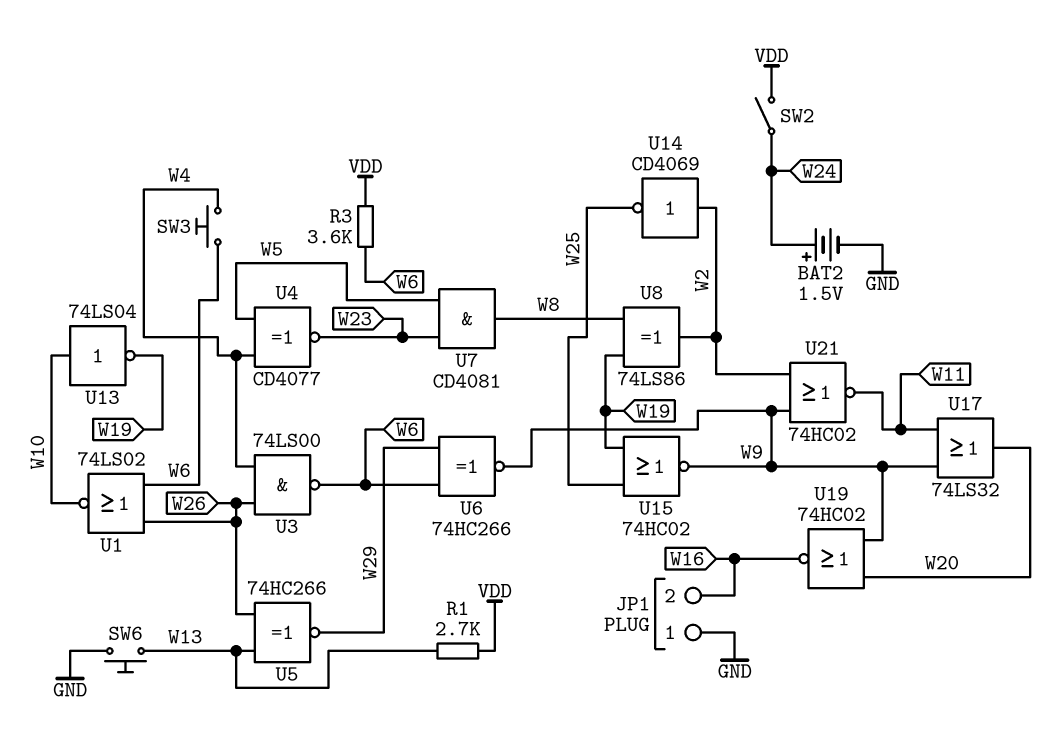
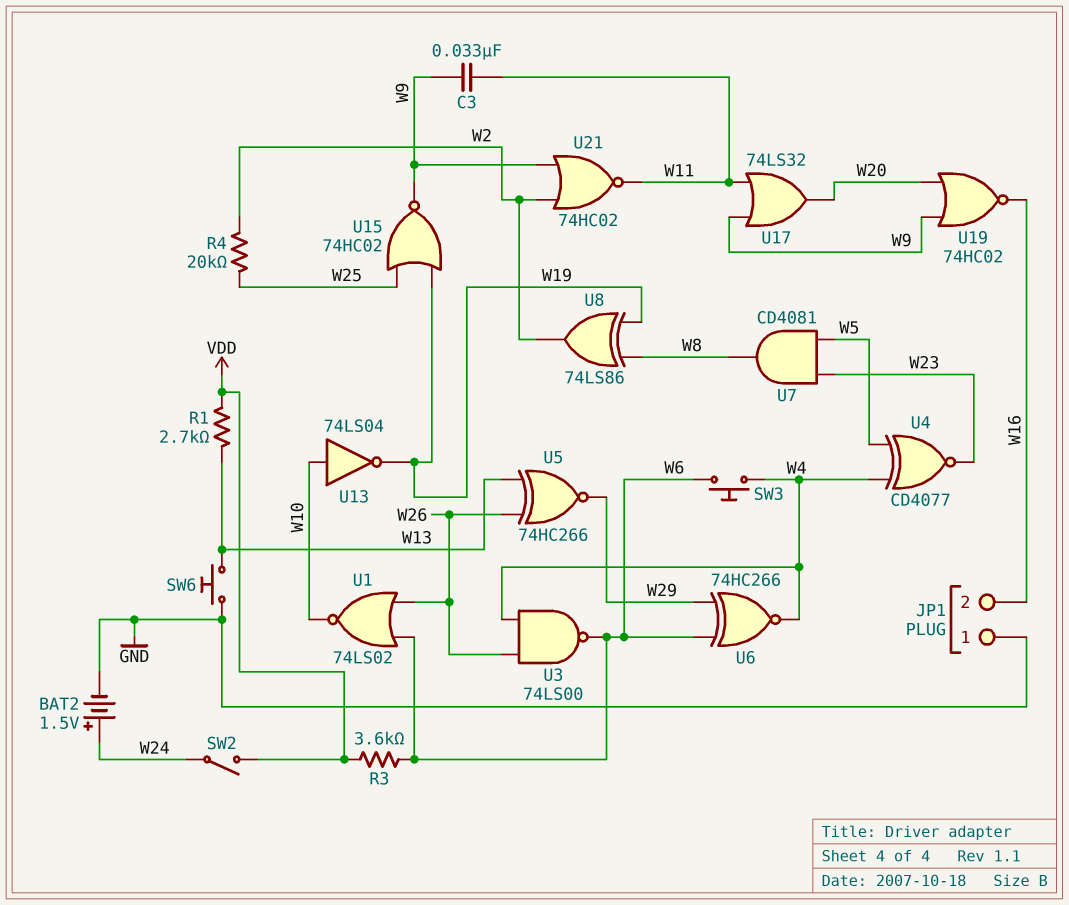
C3: none -> 33nF (W9, W11)
R4: none -> 20k (W2, W25)
U6: XNOR 74HC266 (in W6, in W29, out W9) -> XNOR 74HC266 (in W6, in W29, out W4)
U14: NOT CD4069 (in W2, out W25) -> none

